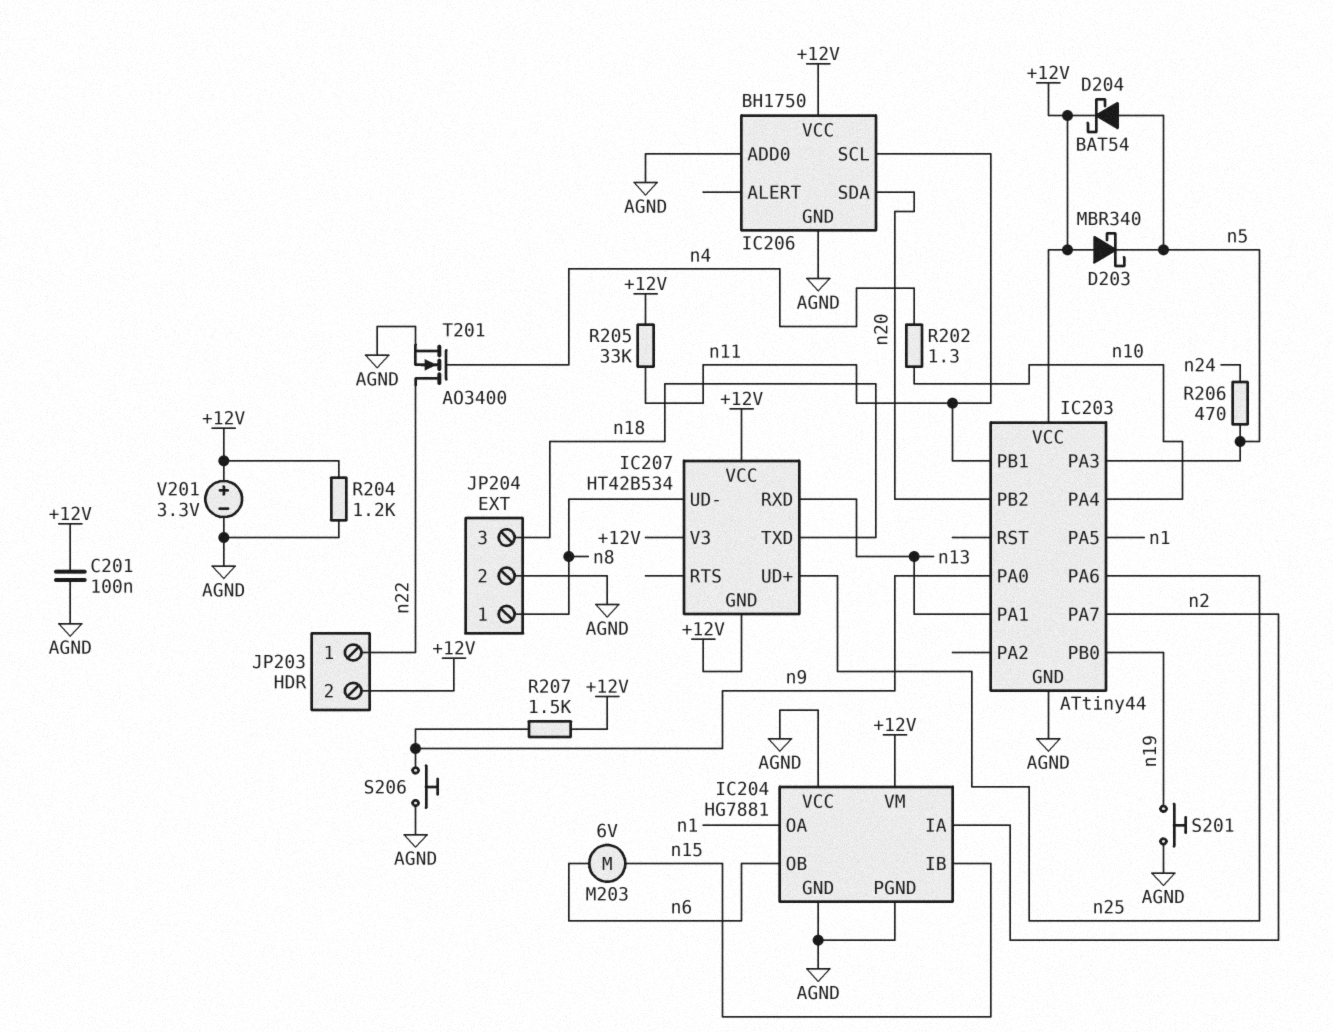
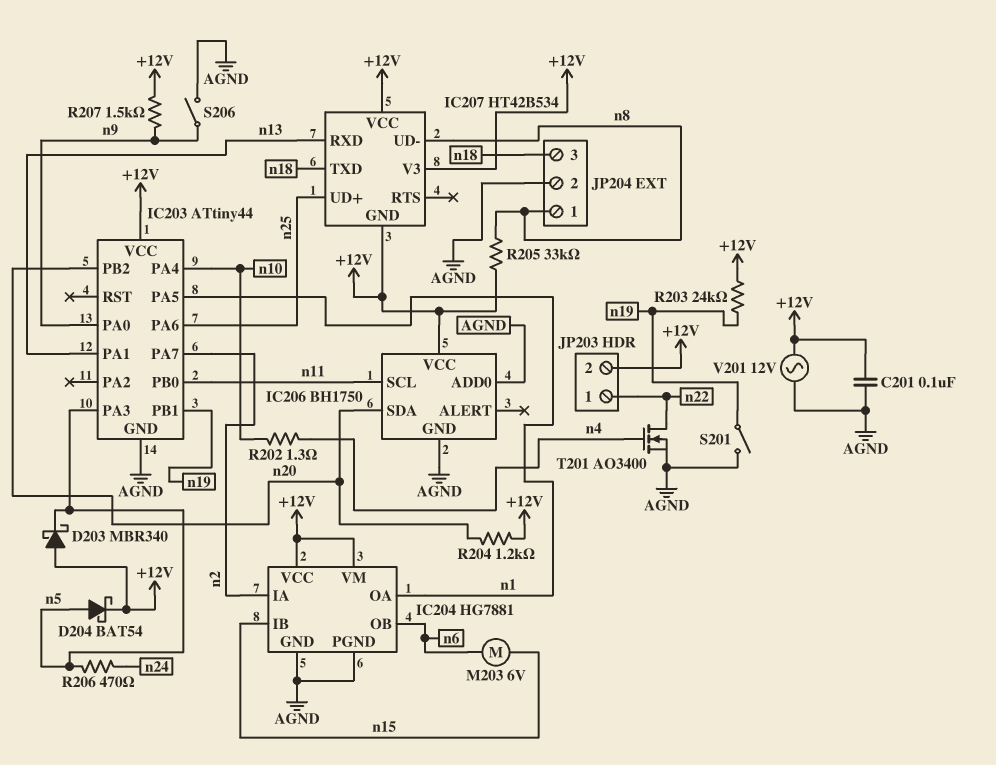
IC203 pin PB0: n19 -> n11
IC203 pin PB1: n11 -> n19
IC204 pin VCC: AGND -> +12V
R203: none -> 24k (+12V, n19)
R204: 1.2k (+12V, AGND) -> 1.2k (+12V, n20)
R205: 33k (+12V, n11) -> 33k (+12V, n8)
S201: button (AGND, n19) -> switch (AGND, n19)
S206: button (AGND, n9) -> switch (AGND, n9)
V201: 3.3V (plus +12V, minus AGND) -> AC 12V (+12V, AGND)

